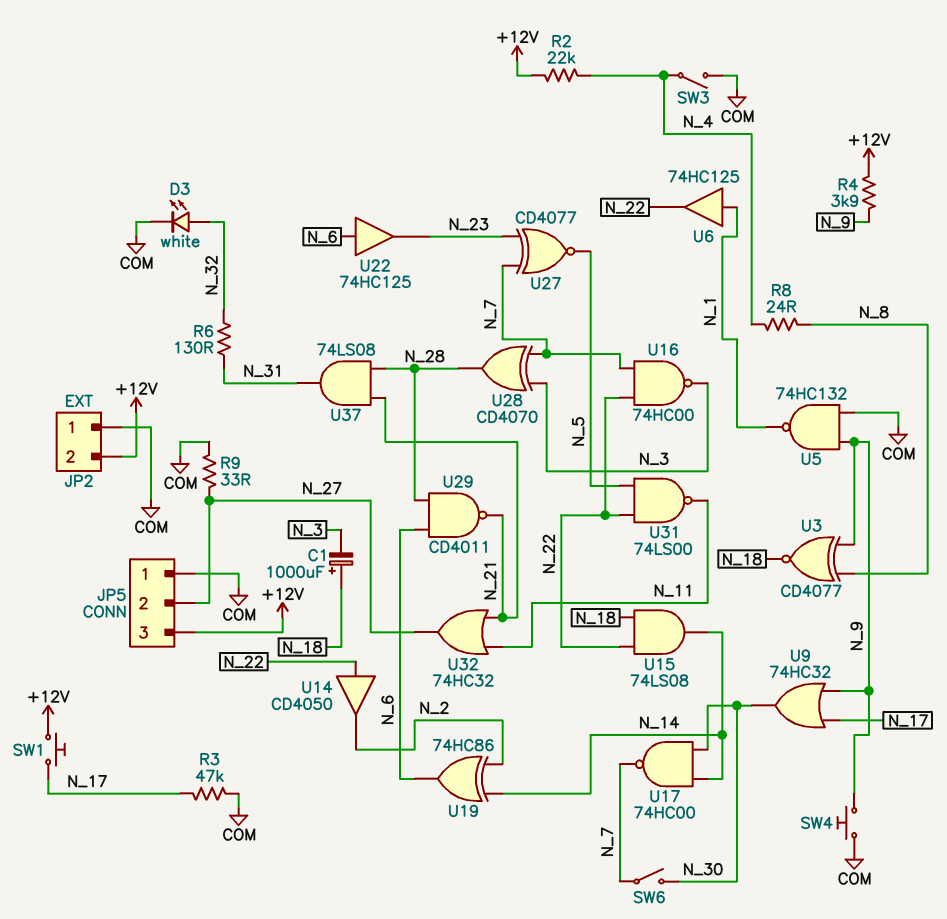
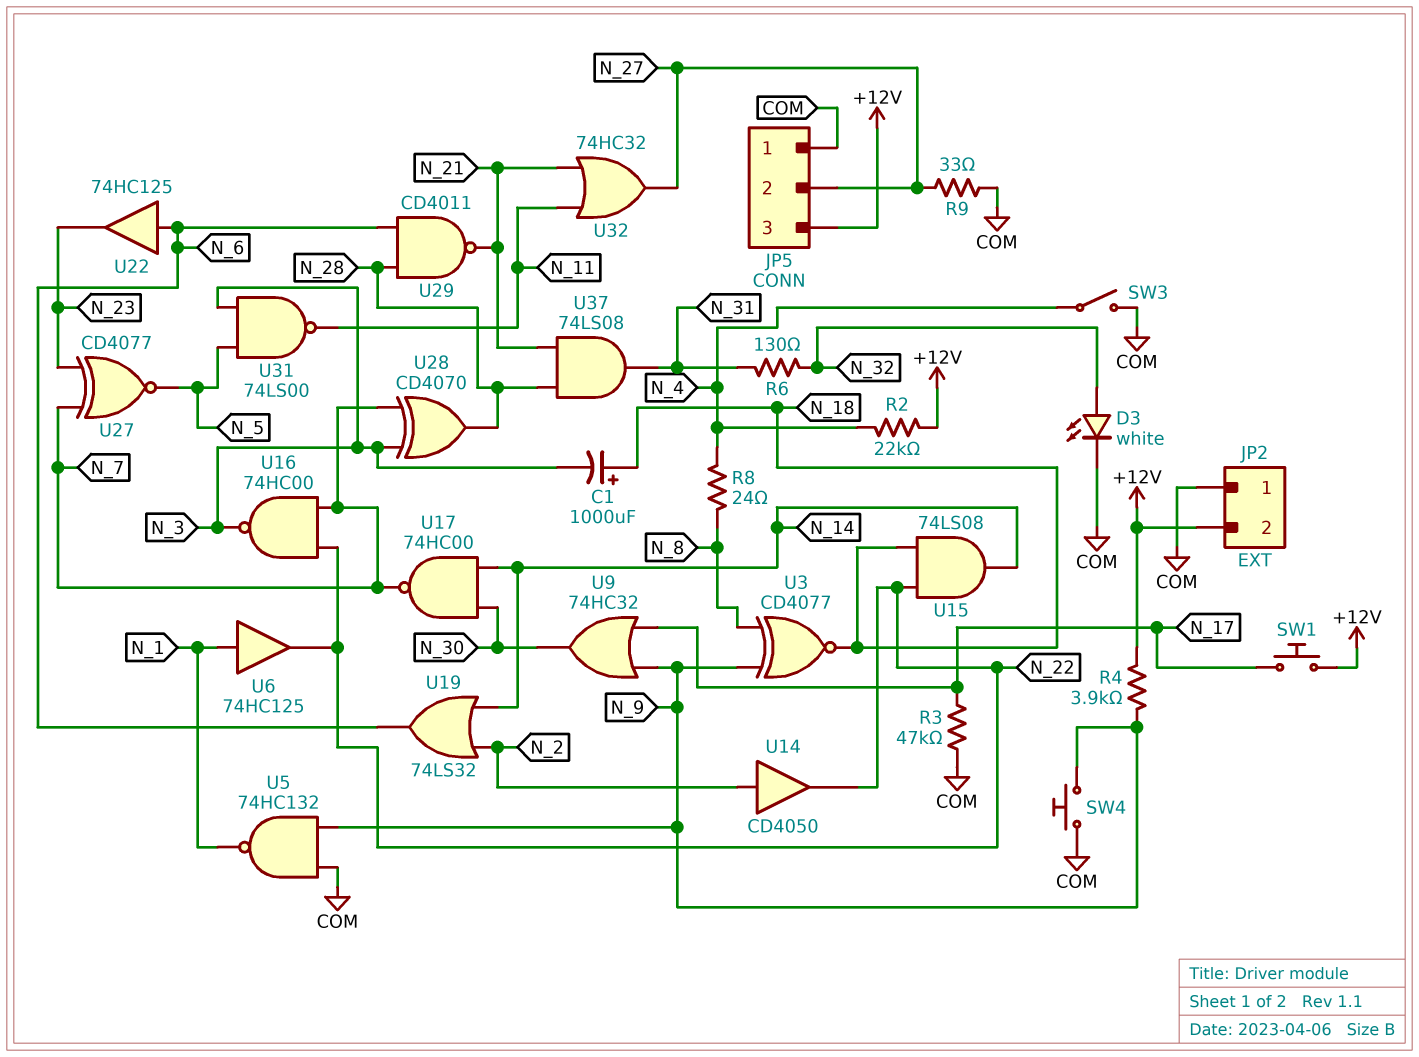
SW6: switch (N_7, N_30) -> none
U14: buffer CD4050 (in N_22, out N_2) -> buffer CD4050 (in N_2, out N_22)
U19: XOR 74HC86 (in N_2, in N_14, out N_6) -> OR 74LS32 (in N_2, in N_14, out N_6)
U31: NAND 74LS00 (in N_5, in N_22, out N_11) -> NAND 74LS00 (in N_3, in N_5, out N_11)

